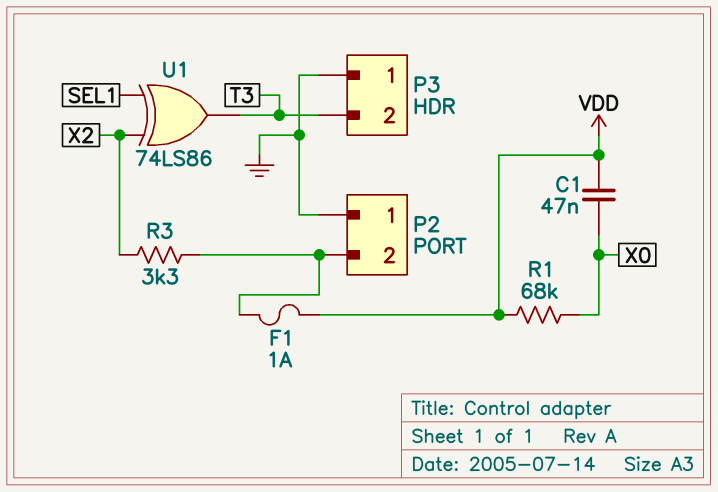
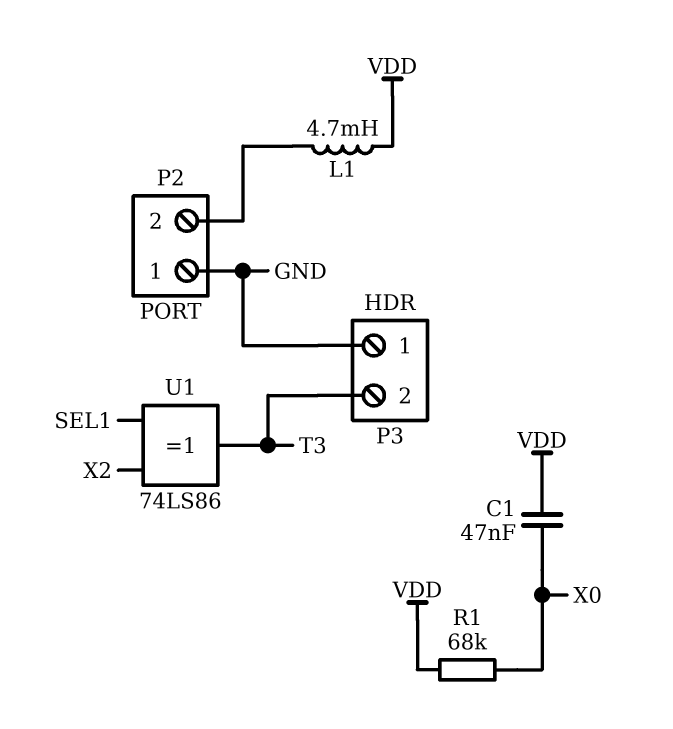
F1: 1A (P2/2, VDD) -> none
L1: none -> 4.7mH (P2/2, VDD)
R3: 3.3k (P2/2, X2) -> none

